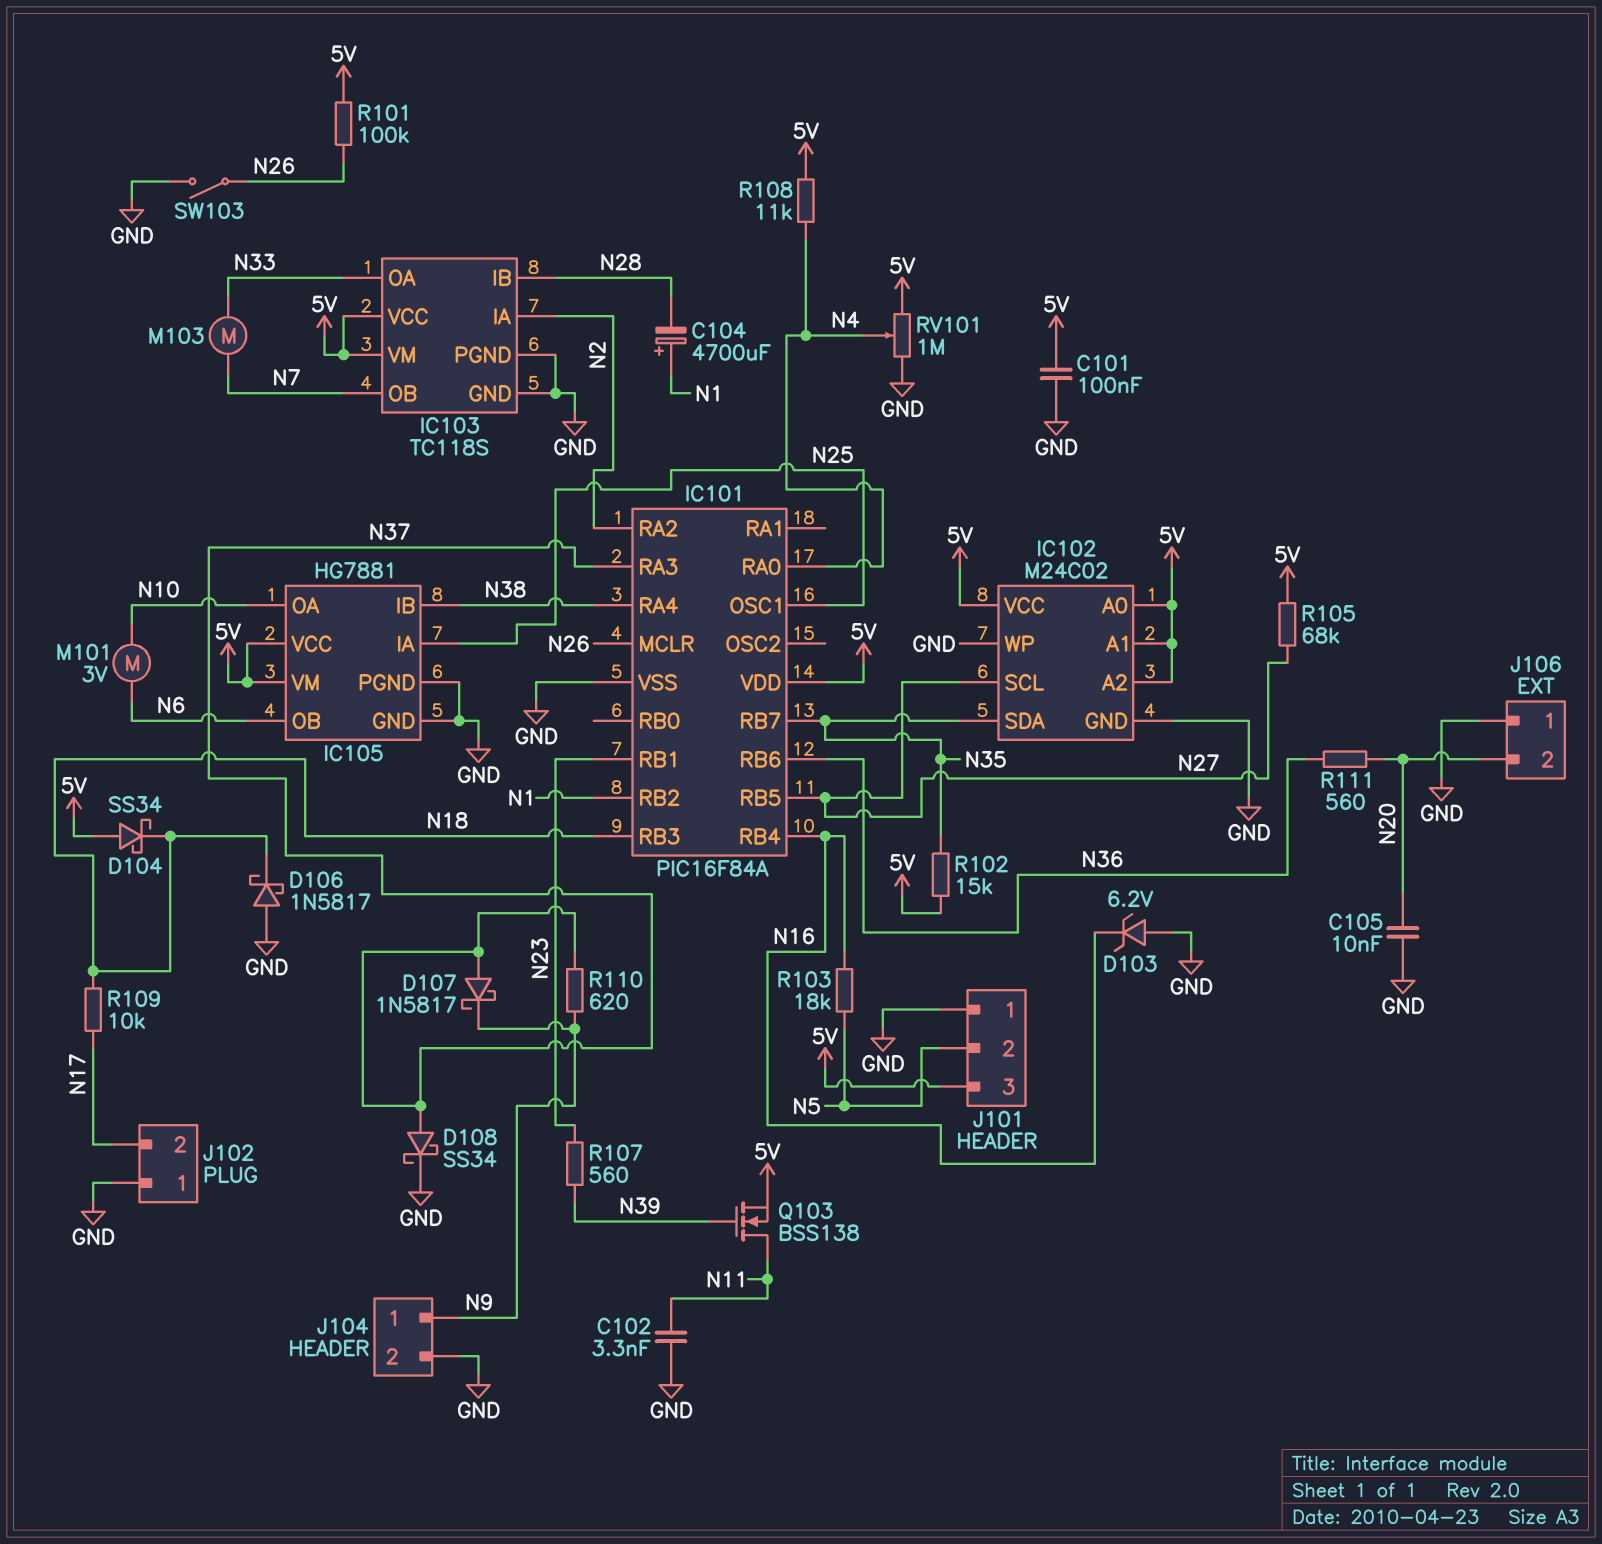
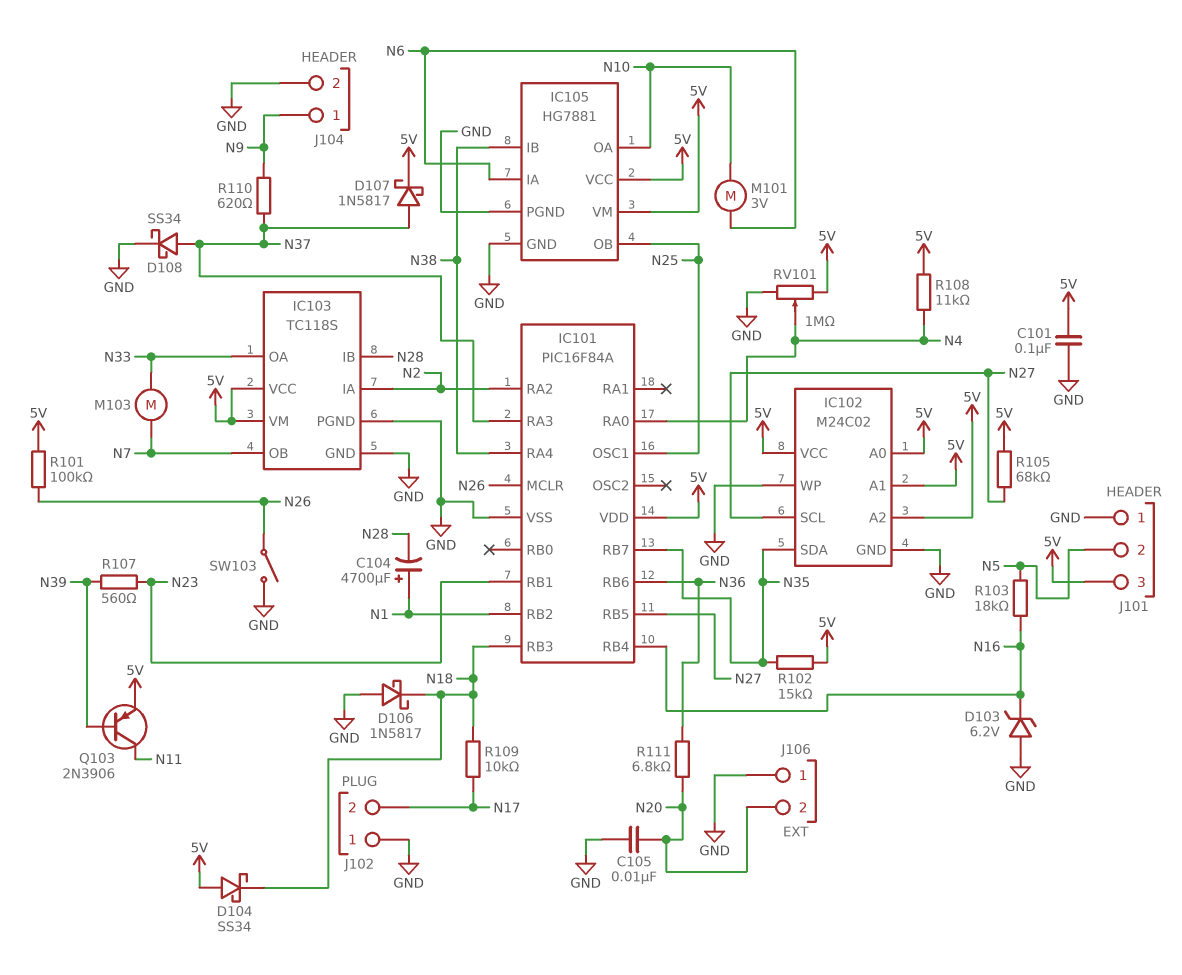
C102: 3.3nF (GND, N11) -> none
D107: schottky 1N5817 (A N37, K N9) -> schottky 1N5817 (A N37, K 5V)
IC105 pin IA: N25 -> N6
IC105 pin OB: N6 -> N25
Q103: NMOS BSS138 (G N39, D N11, S 5V) -> PNP 2N3906 (B N39, C N11, E 5V)
R111: 560 (N20, N36) -> 6.8k (N20, N36)

